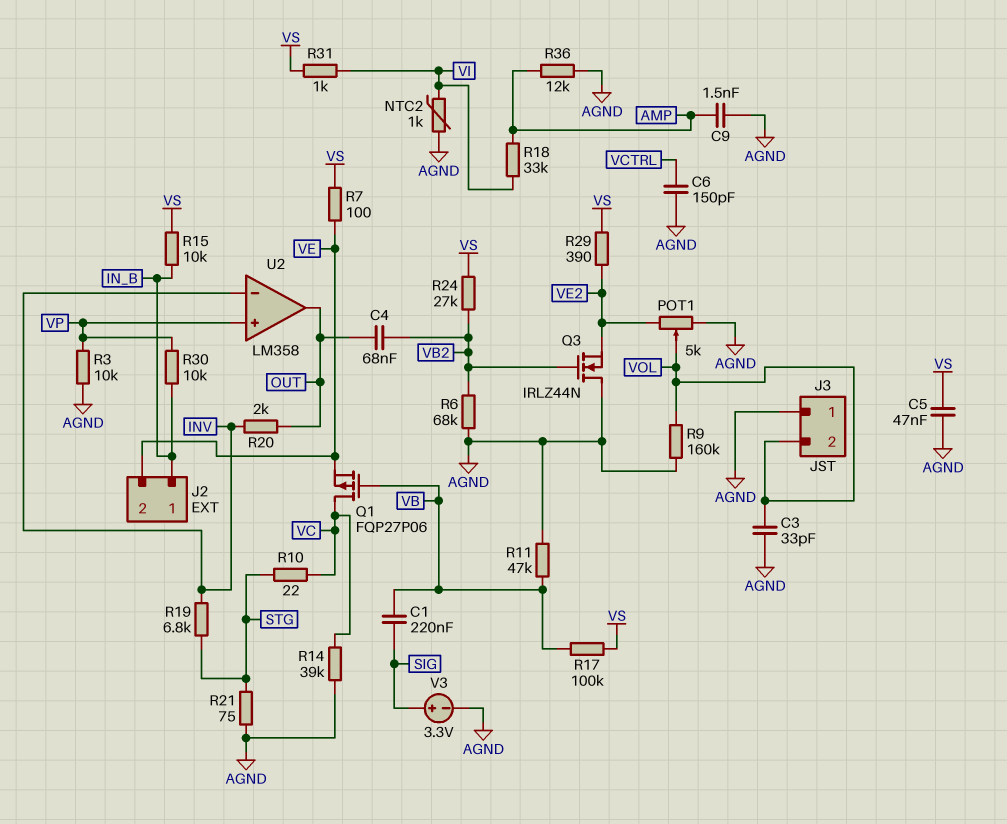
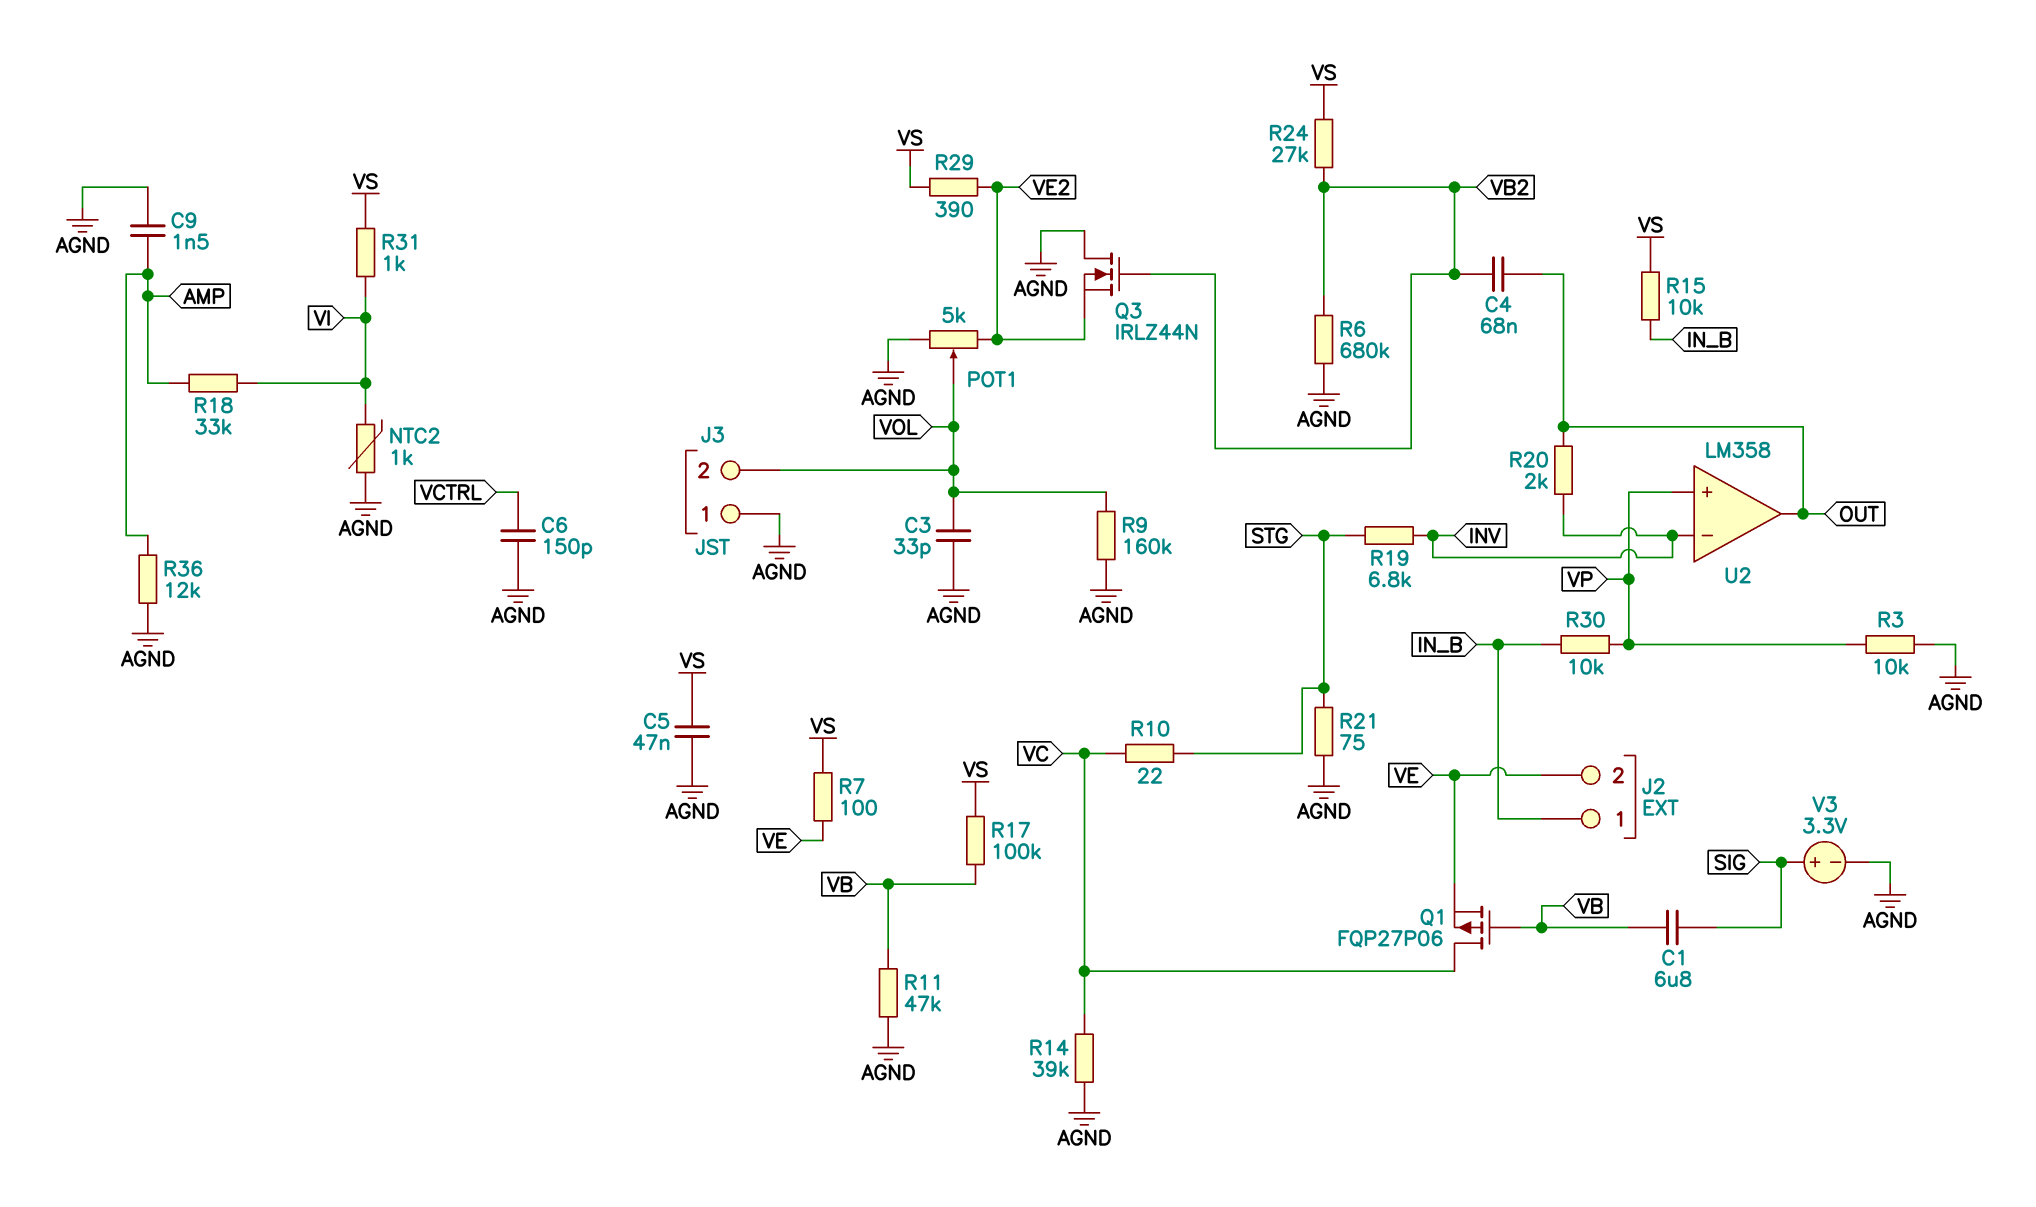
C1: 220nF (SIG, VB) -> 6.8uF (SIG, VB)
R6: 68k (AGND, VB2) -> 680k (AGND, VB2)

